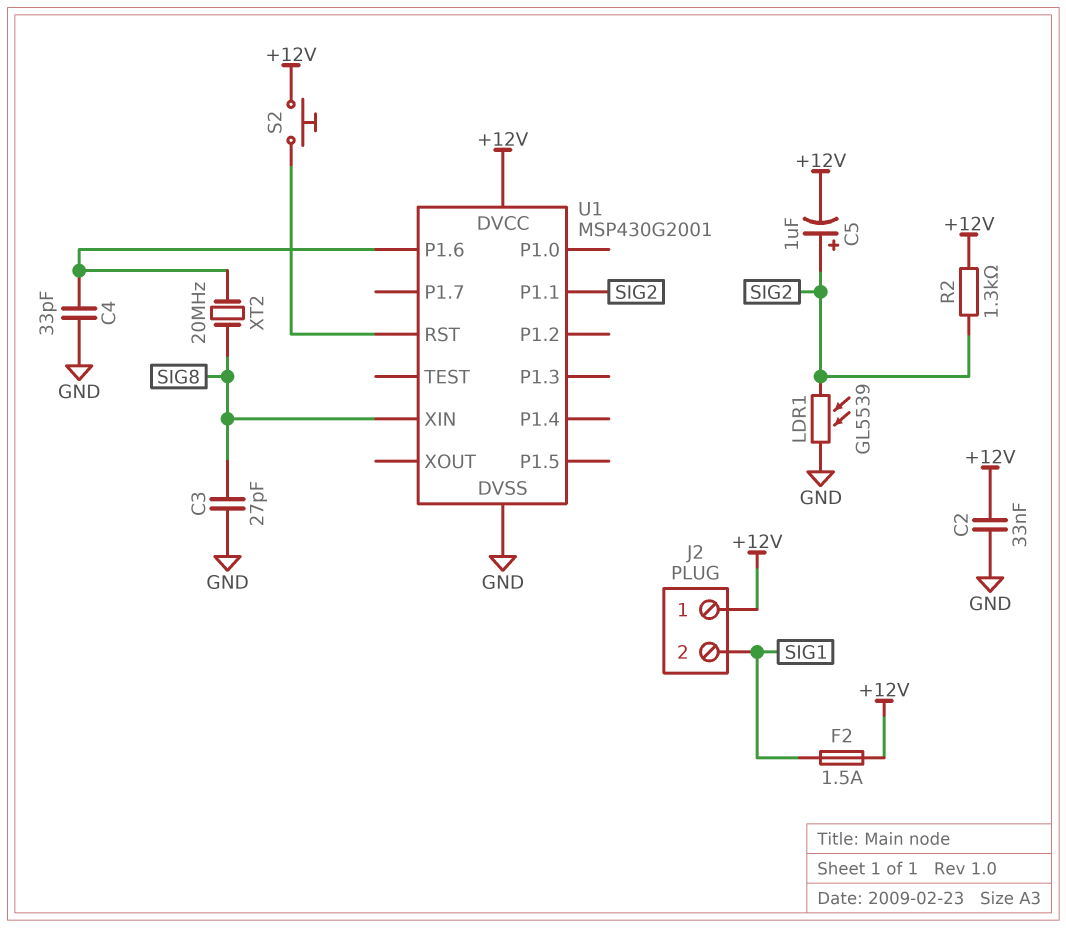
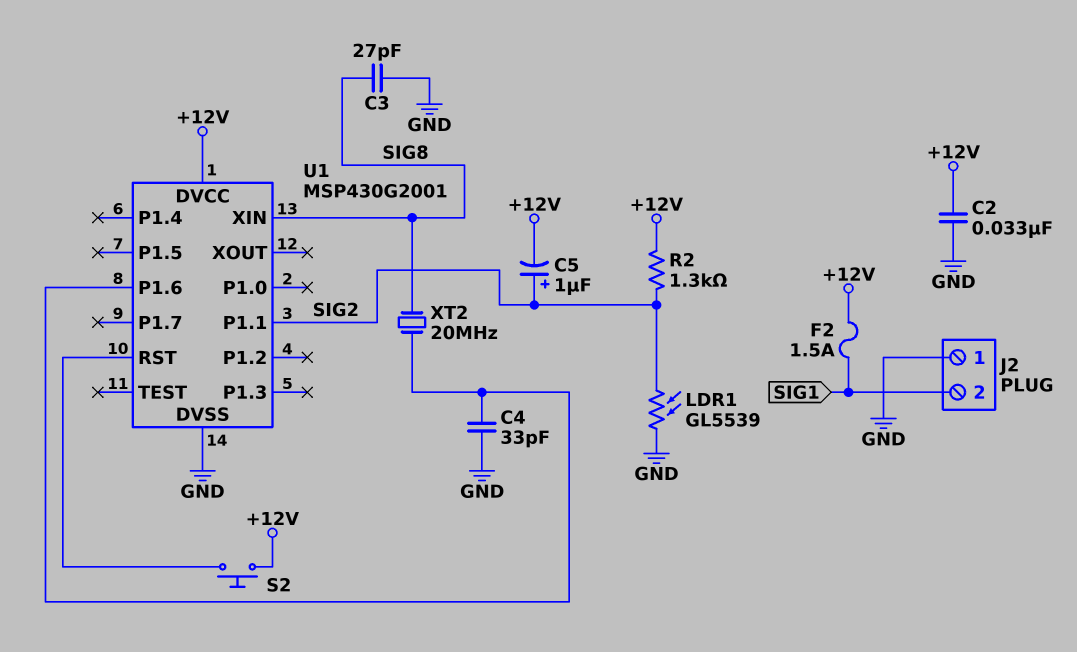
J2 pin 1: +12V -> GND

